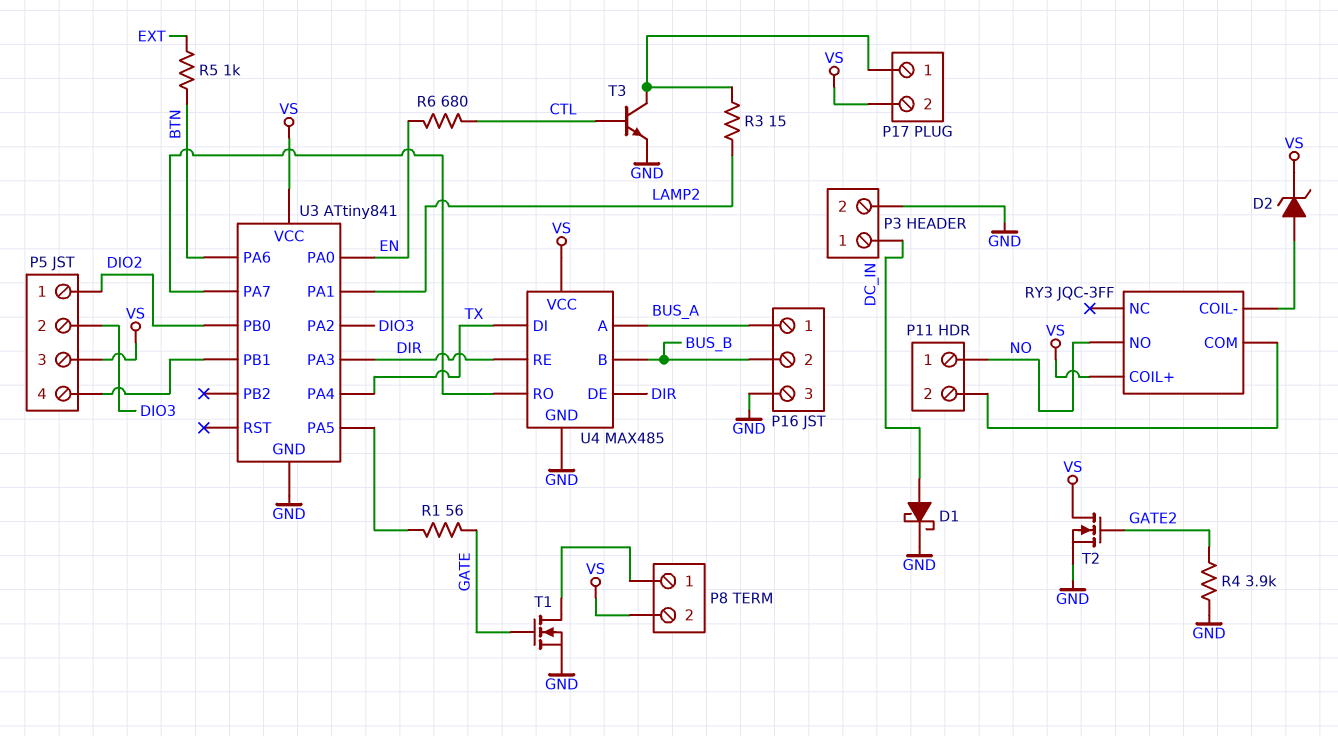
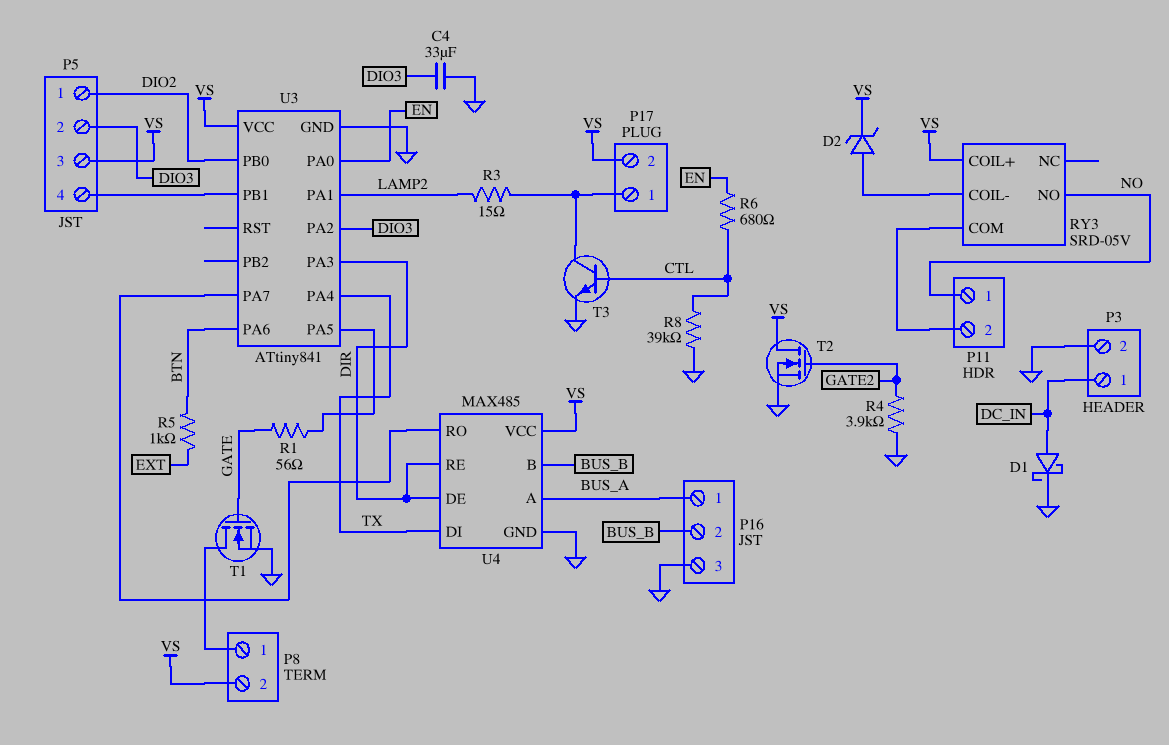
C4: none -> 33uF (DIO3, GND)
R8: none -> 39k (CTL, GND)
RY3: JQC-3FF -> SRD-05V

